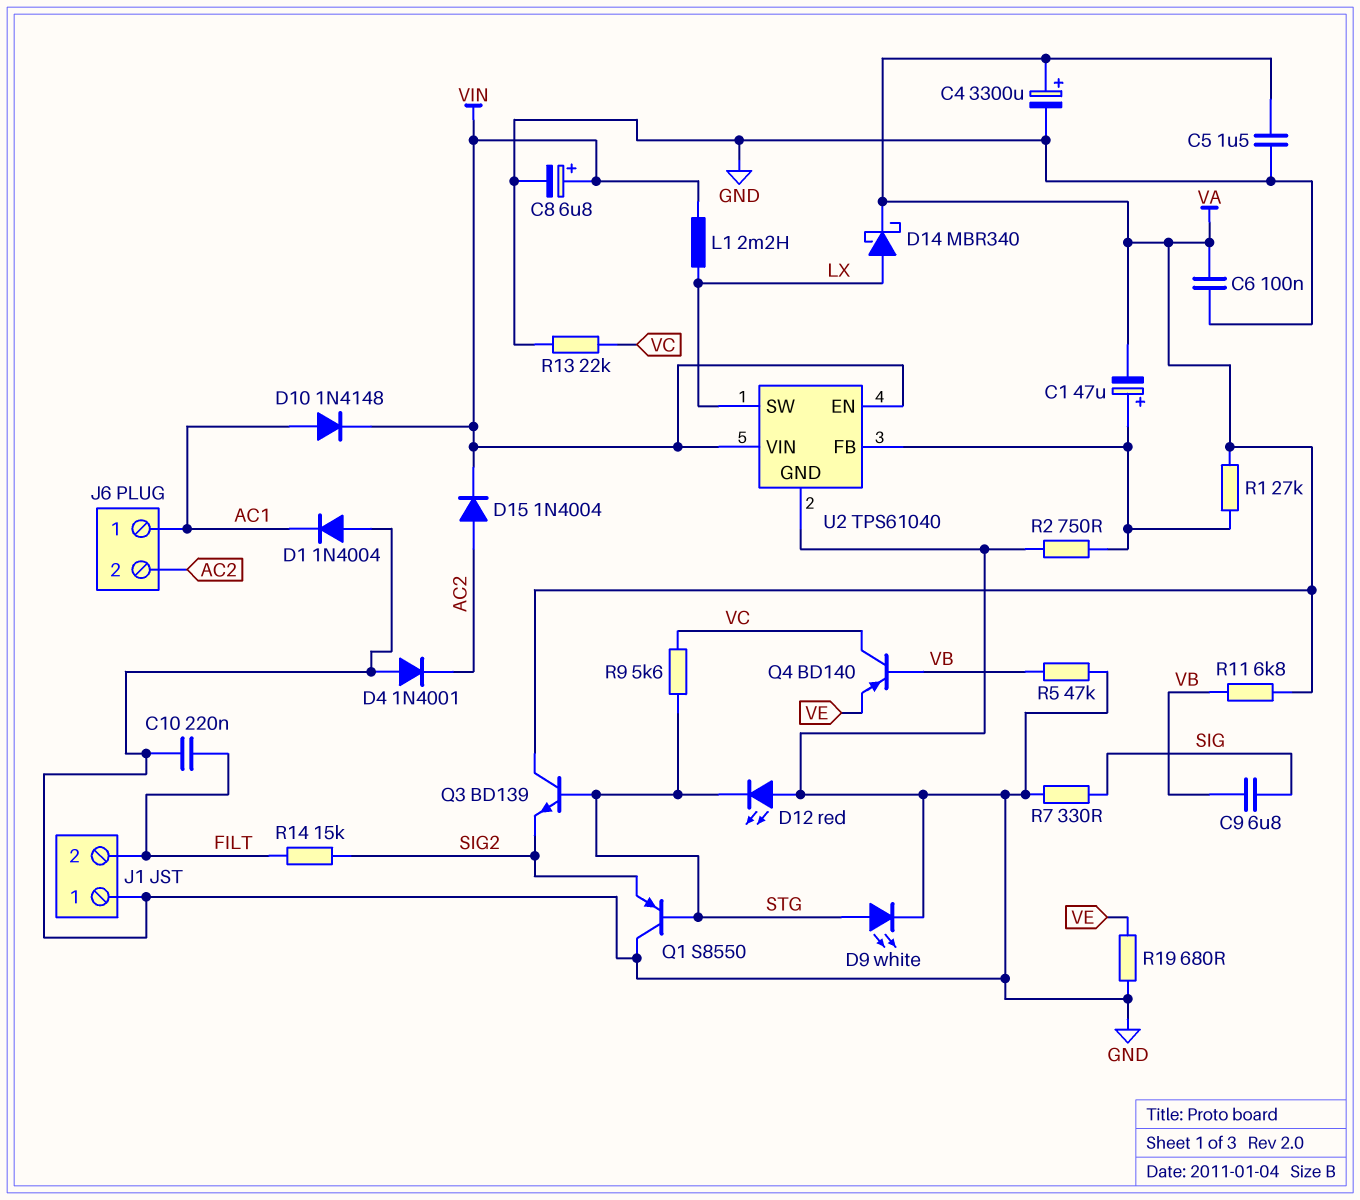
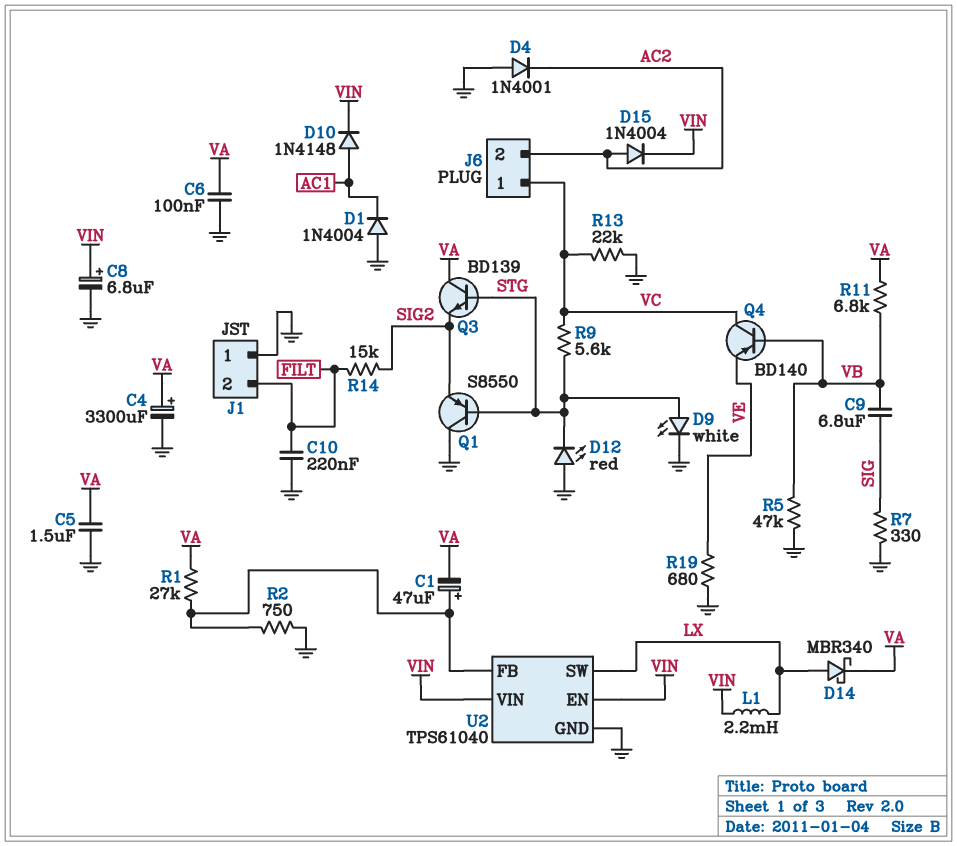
J6 pin 1: AC1 -> VC

